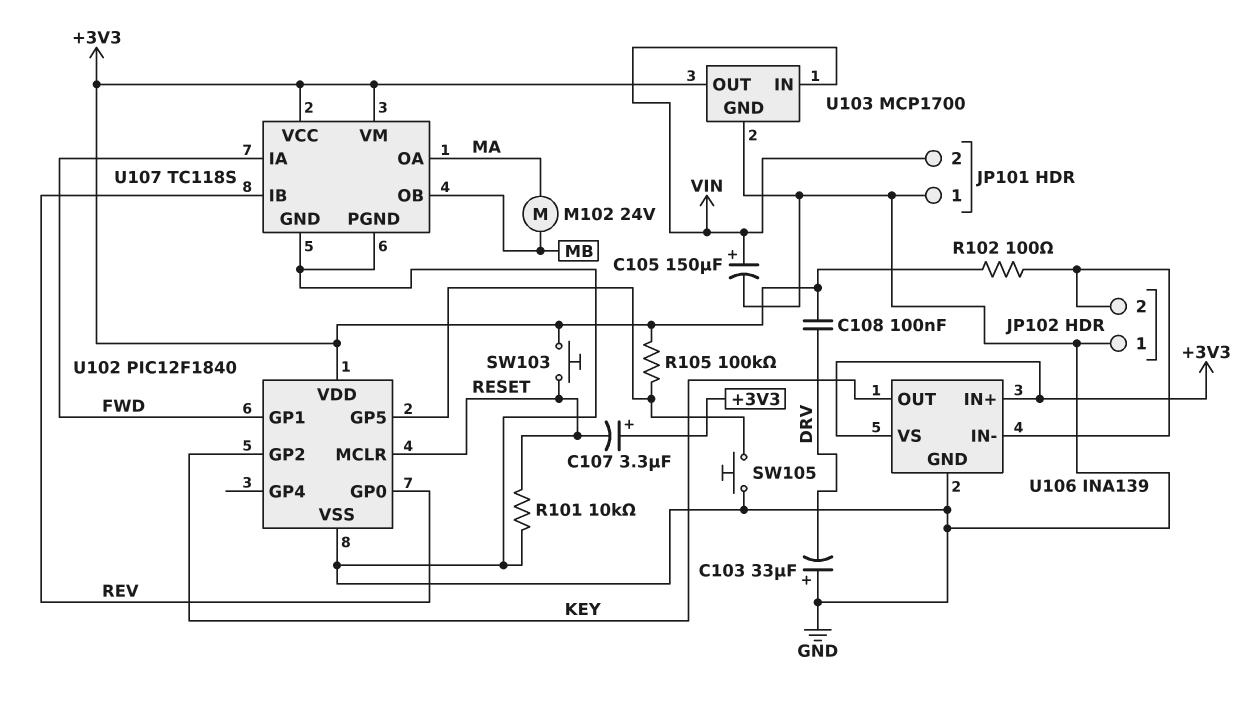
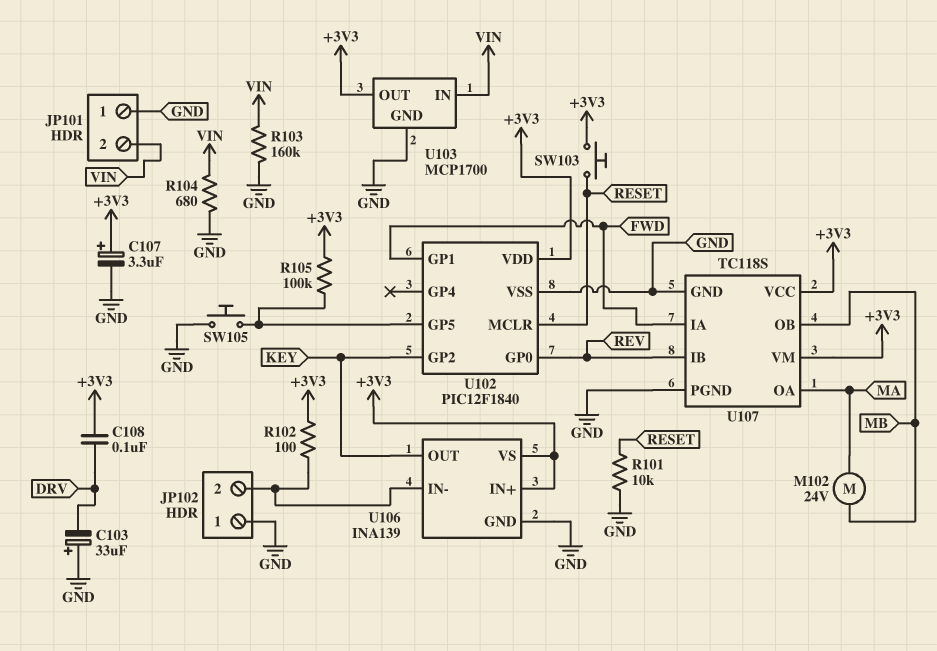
C105: 150uF (plus VIN, minus GND) -> none
C107: 3.3uF (plus +3V3, minus RESET) -> 3.3uF (plus +3V3, minus GND)
R103: none -> 160k (GND, VIN)
R104: none -> 680 (GND, VIN)

